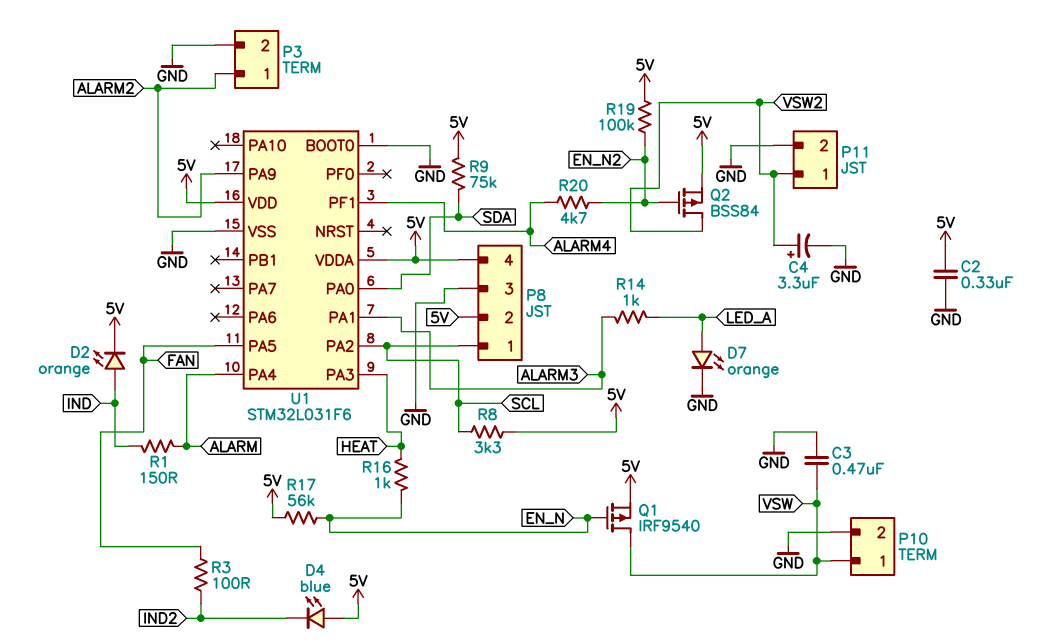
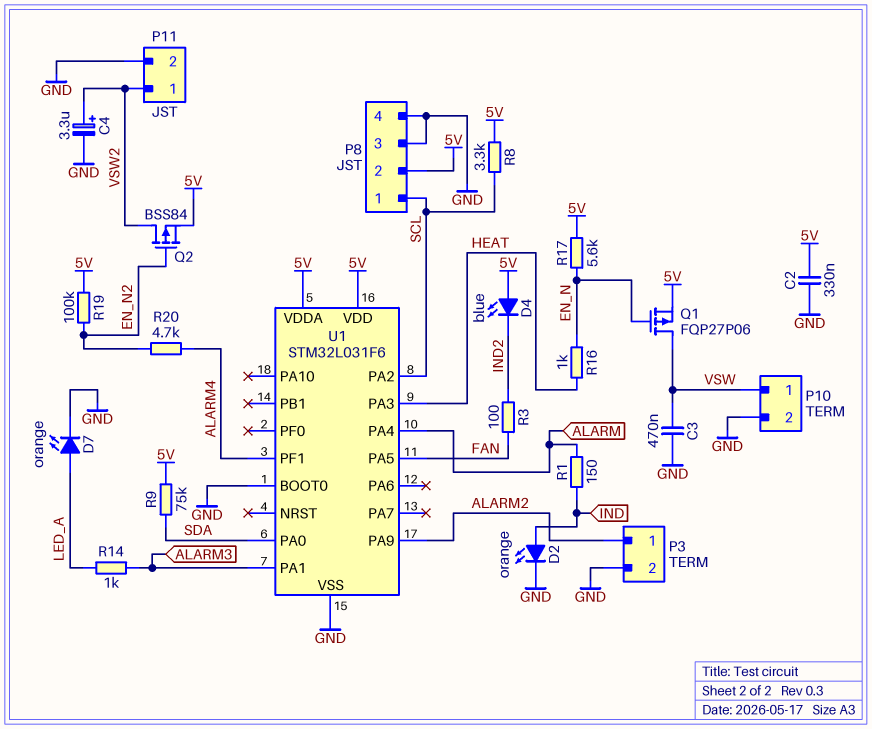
D2: LED orange (A IND, K 5V) -> LED orange (A IND, K GND)
P8 pin 4: 5V -> GND
Q1: PMOS IRF9540 (G EN_N, D VSW, S 5V) -> PMOS FQP27P06 (G EN_N, D VSW, S 5V)
R17: 56k (5V, EN_N) -> 5.6k (5V, EN_N)

